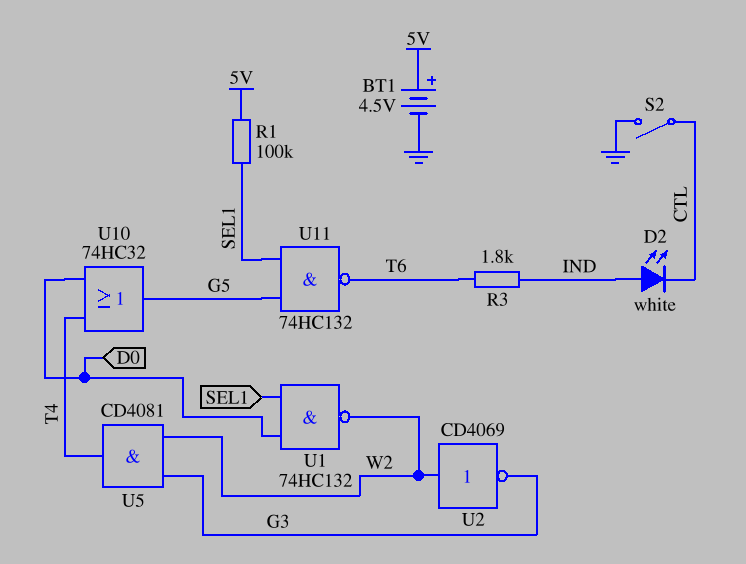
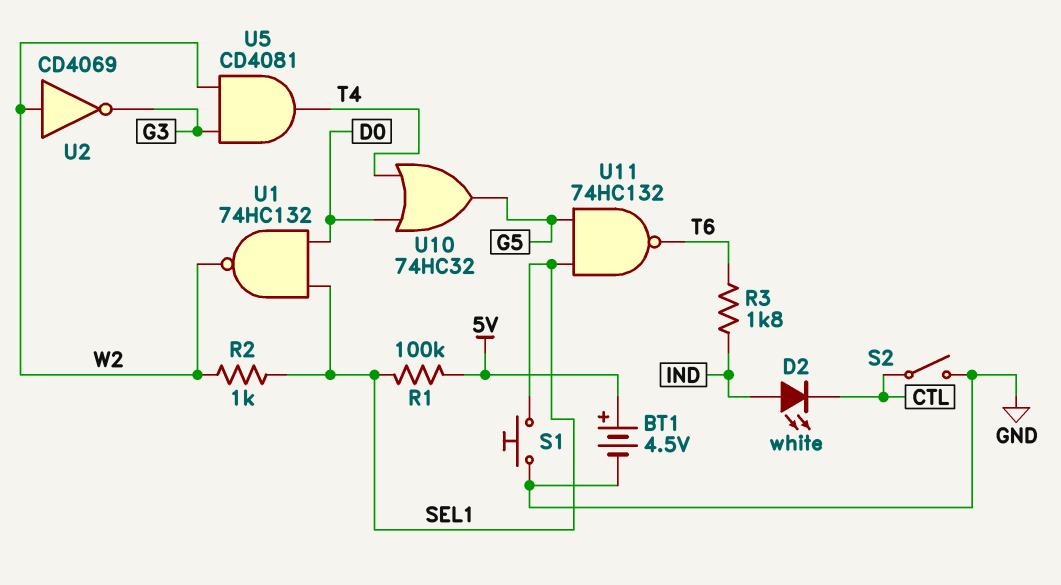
R2: none -> 1k (SEL1, W2)
S1: none -> button (GND, SEL1)

